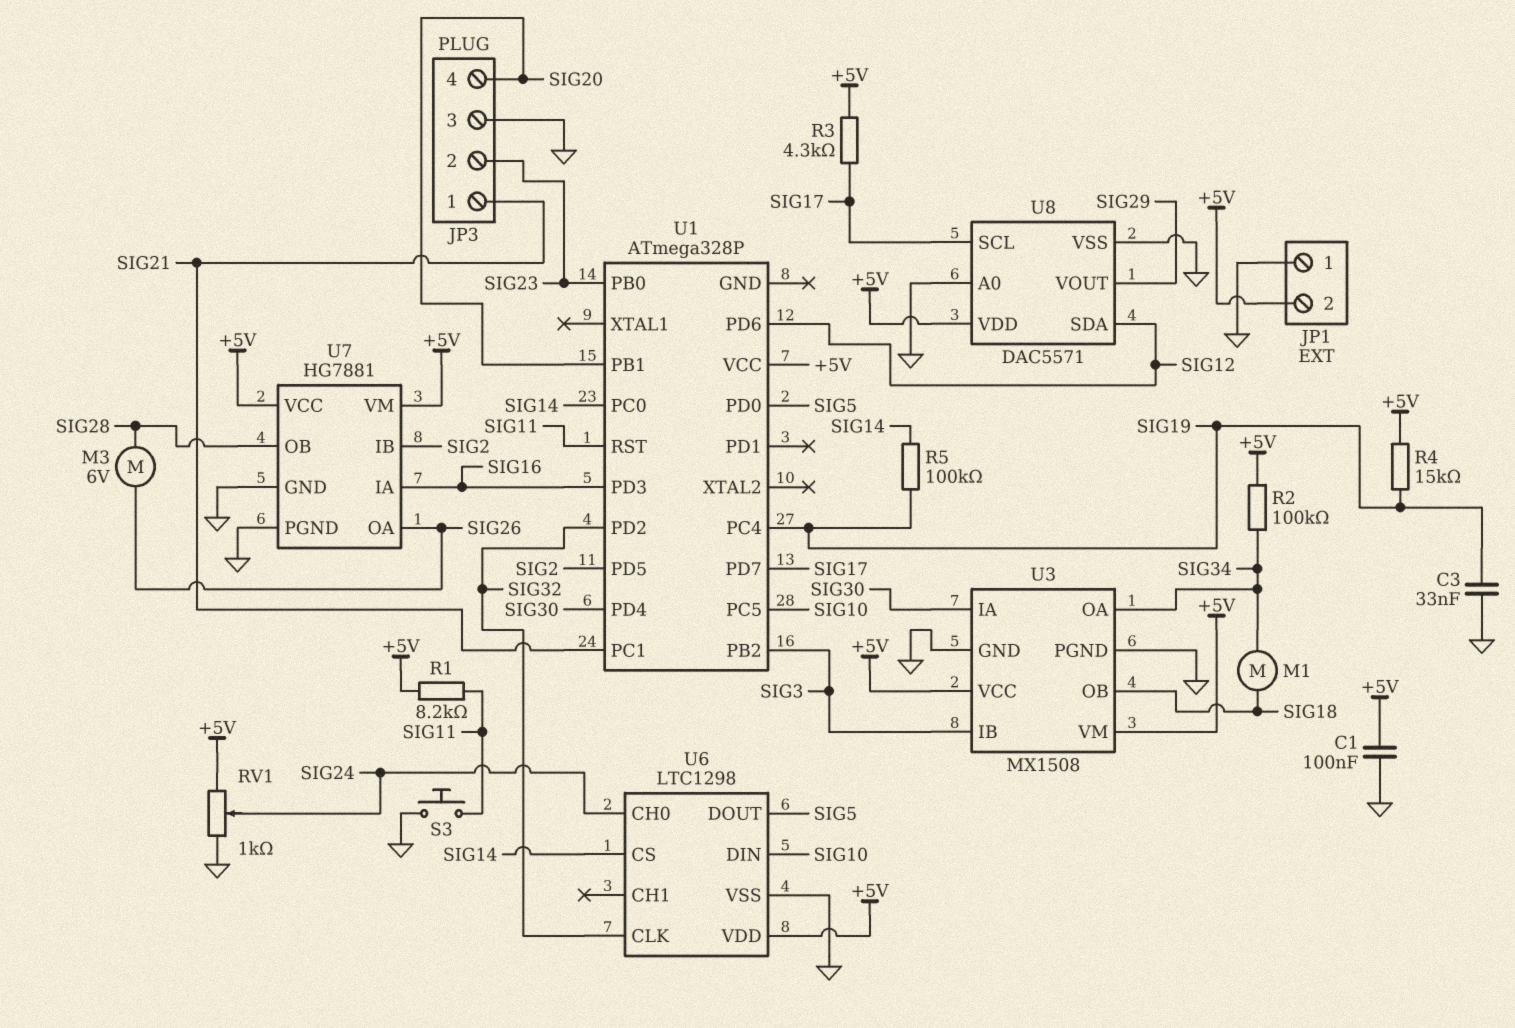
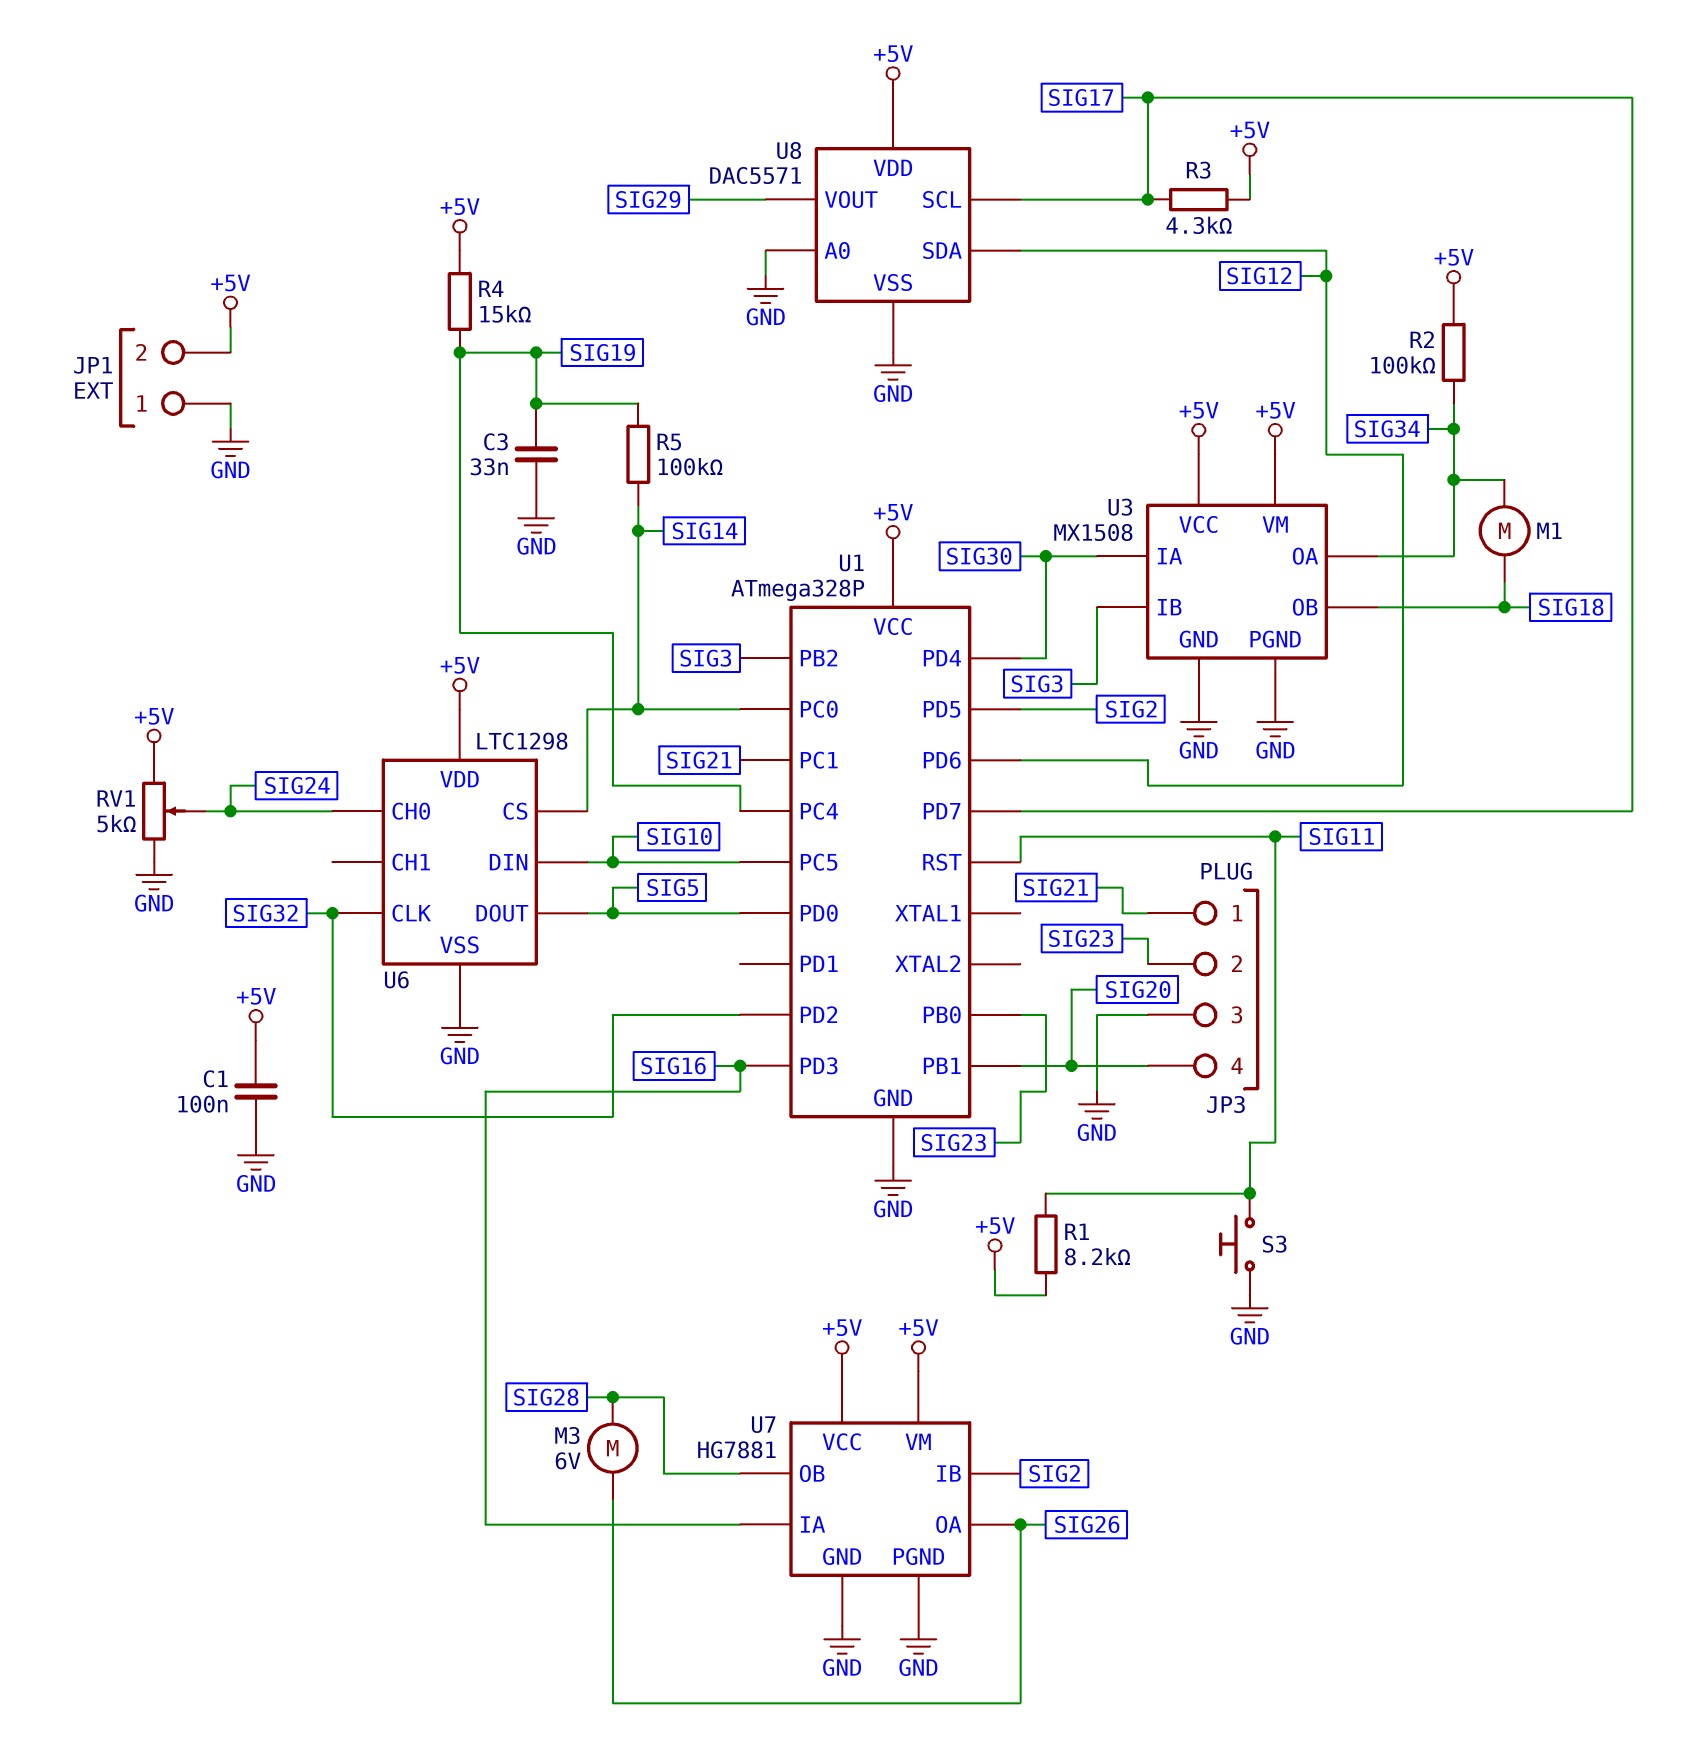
RV1: 1k (+5V, GND, wiper SIG24) -> 5k (+5V, GND, wiper SIG24)
U1 pin GND: none -> GND

